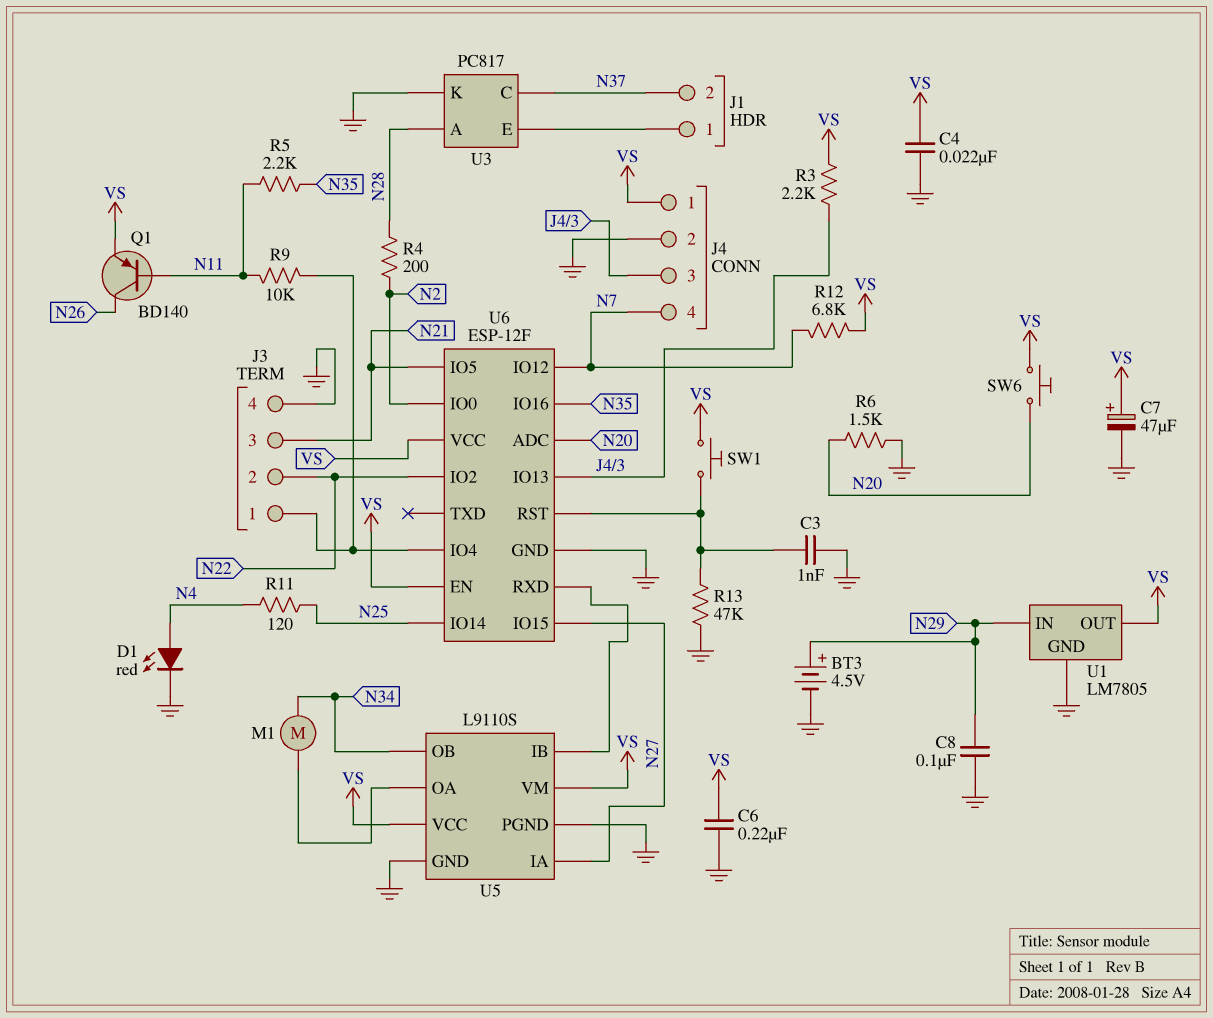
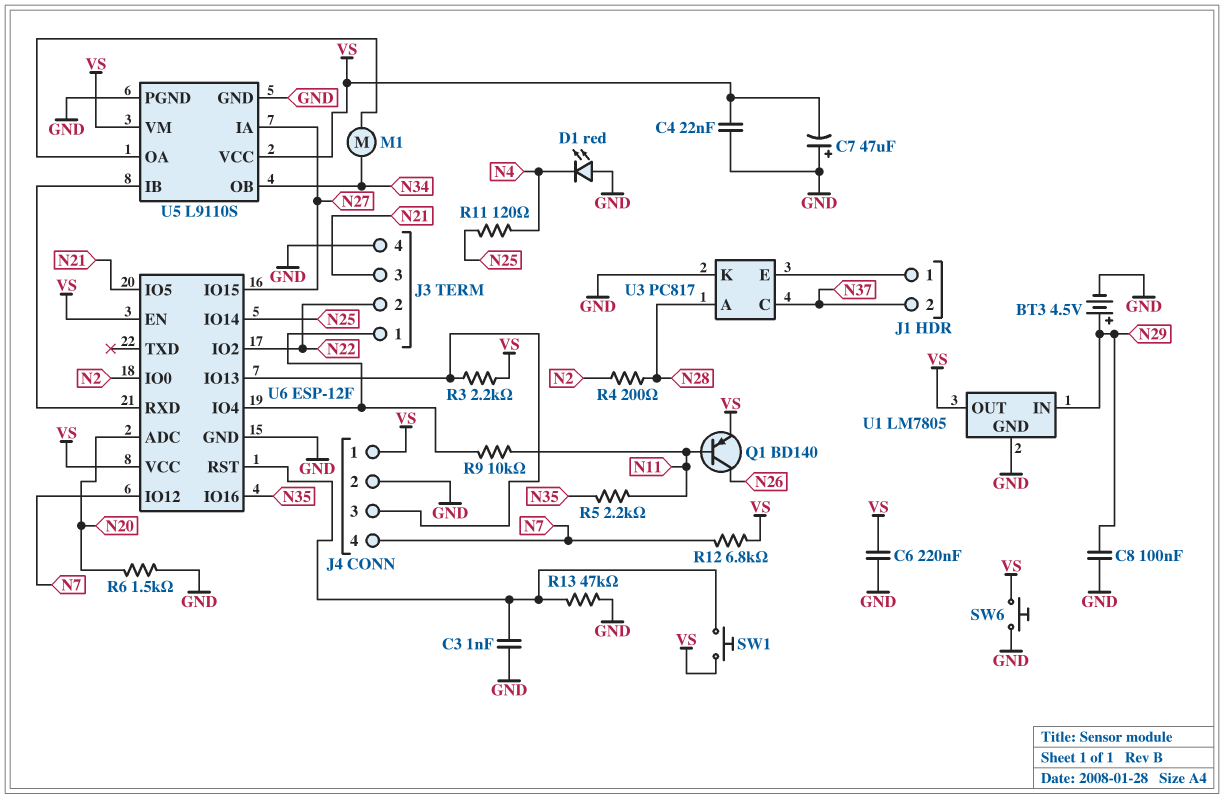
C7: 47uF (plus VS, minus GND) -> 47uF (plus GND, minus VS)
D1: LED red (A N4, K GND) -> LED red (A GND, K N4)
SW6: button (N20, VS) -> button (GND, VS)

